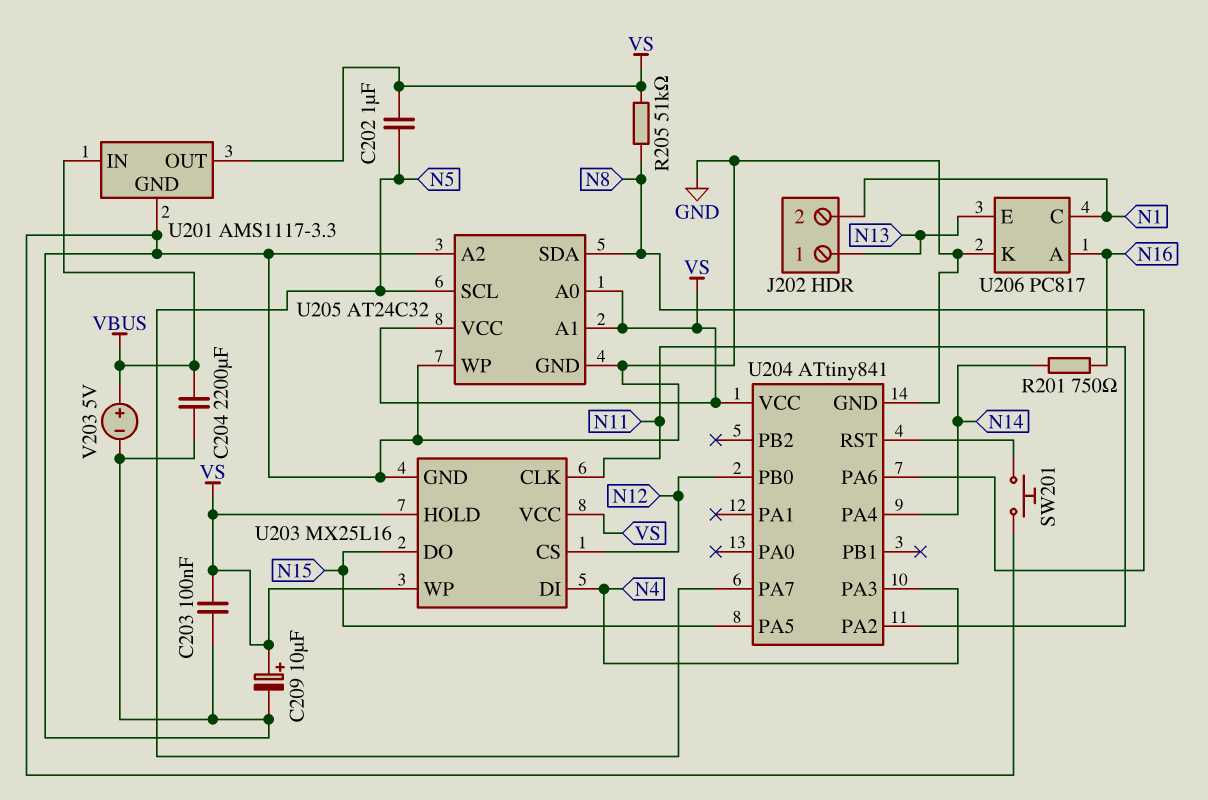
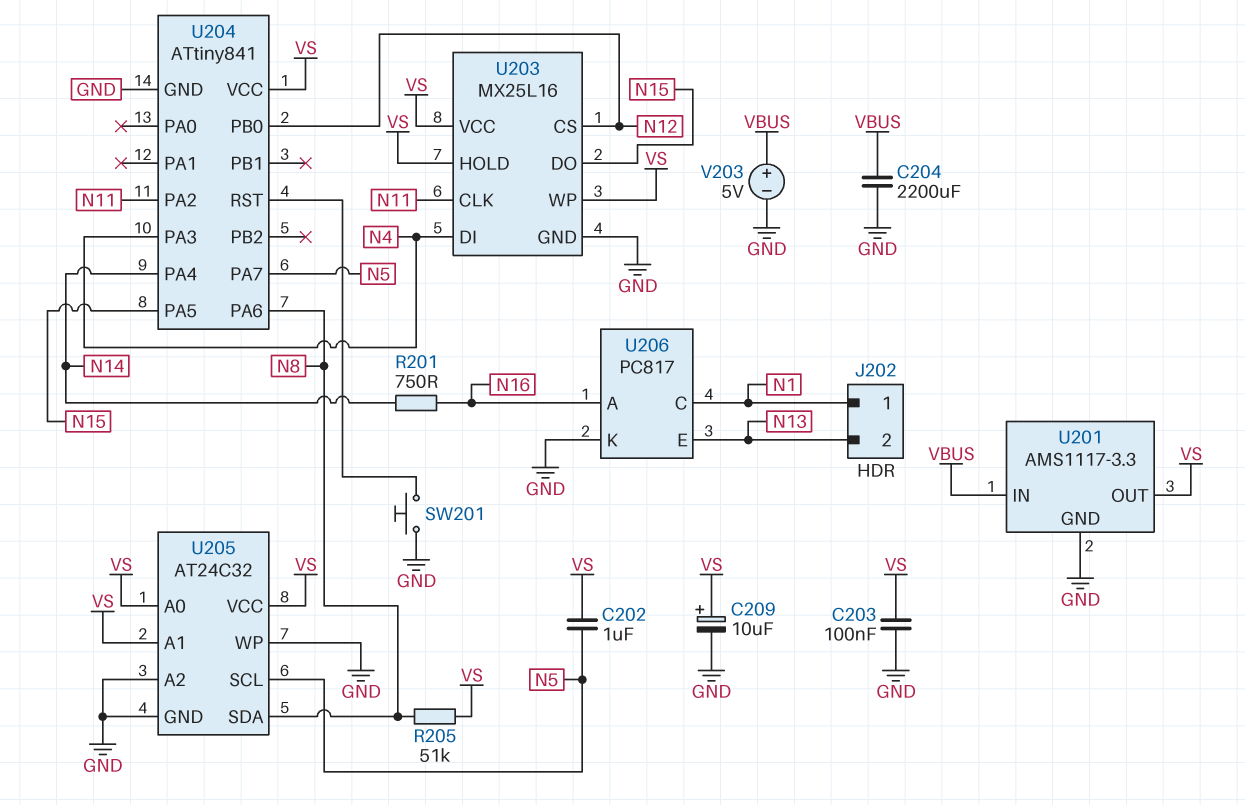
J202 pin 1: N13 -> N1
J202 pin 2: N1 -> N13

